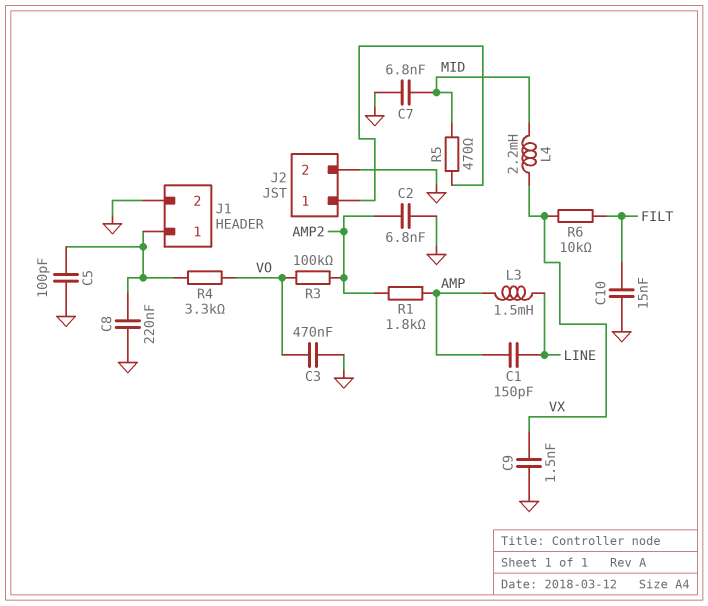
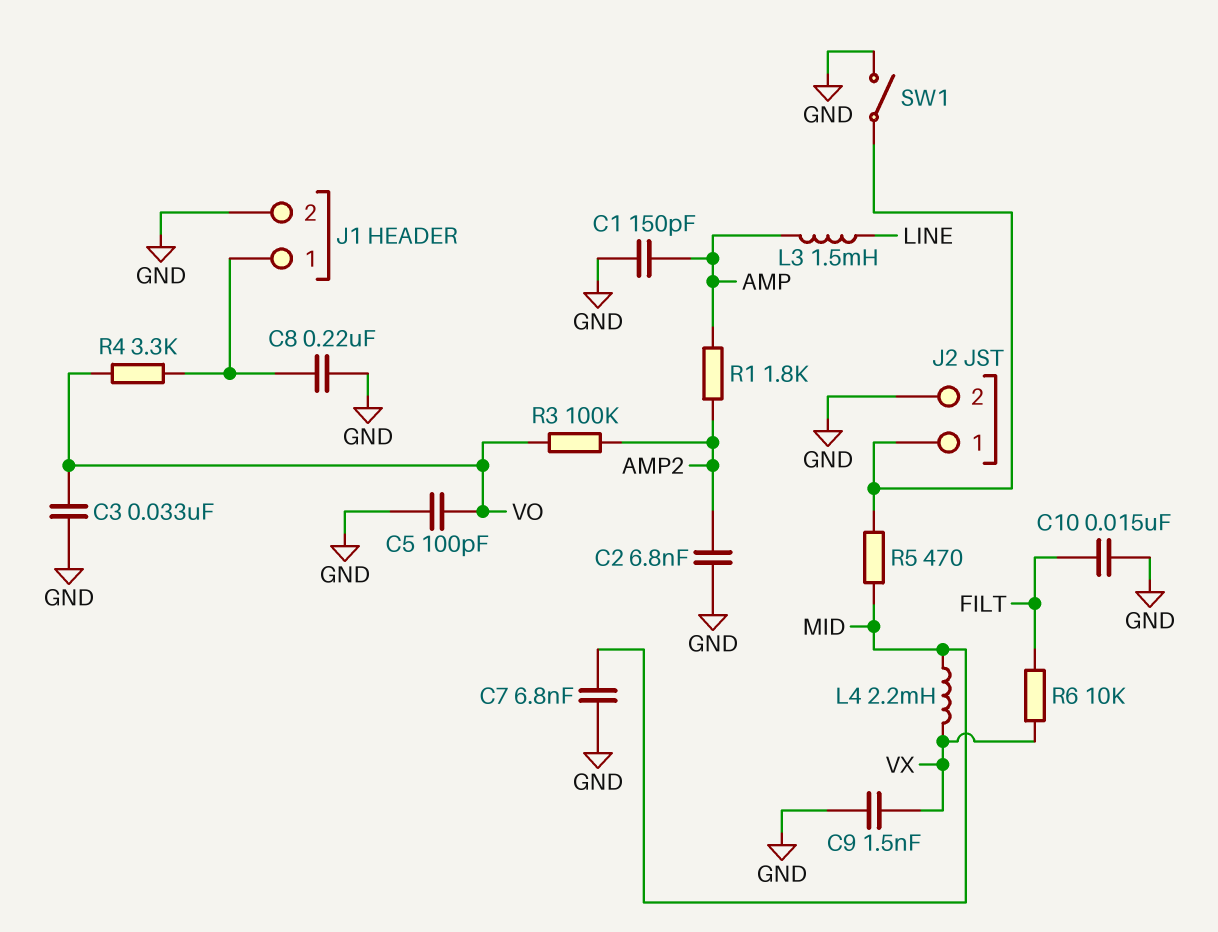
C1: 150pF (AMP, LINE) -> 150pF (AMP, GND)
C3: 470nF (GND, VO) -> 33nF (GND, VO)
C5: 100pF (GND, J1/1) -> 100pF (GND, VO)
SW1: none -> switch (GND, J2/1)

